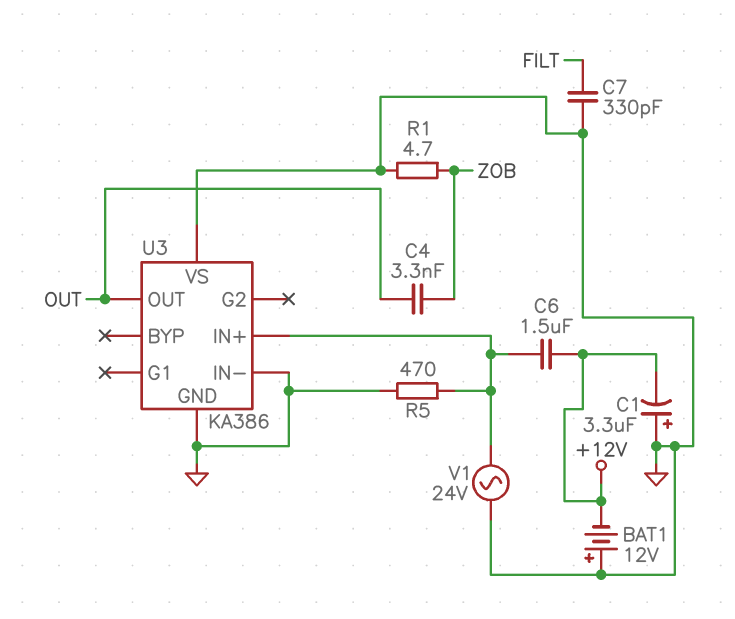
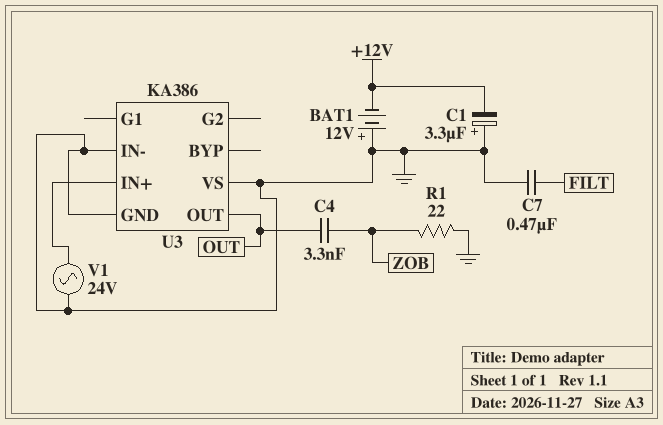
C6: 1.5uF (+12V, U3/IN+) -> none
C7: 330pF (FILT, GND) -> 470nF (FILT, GND)
R1: 4.7 (GND, ZOB) -> 22 (GND, ZOB)
R5: 470 (GND, U3/IN+) -> none

